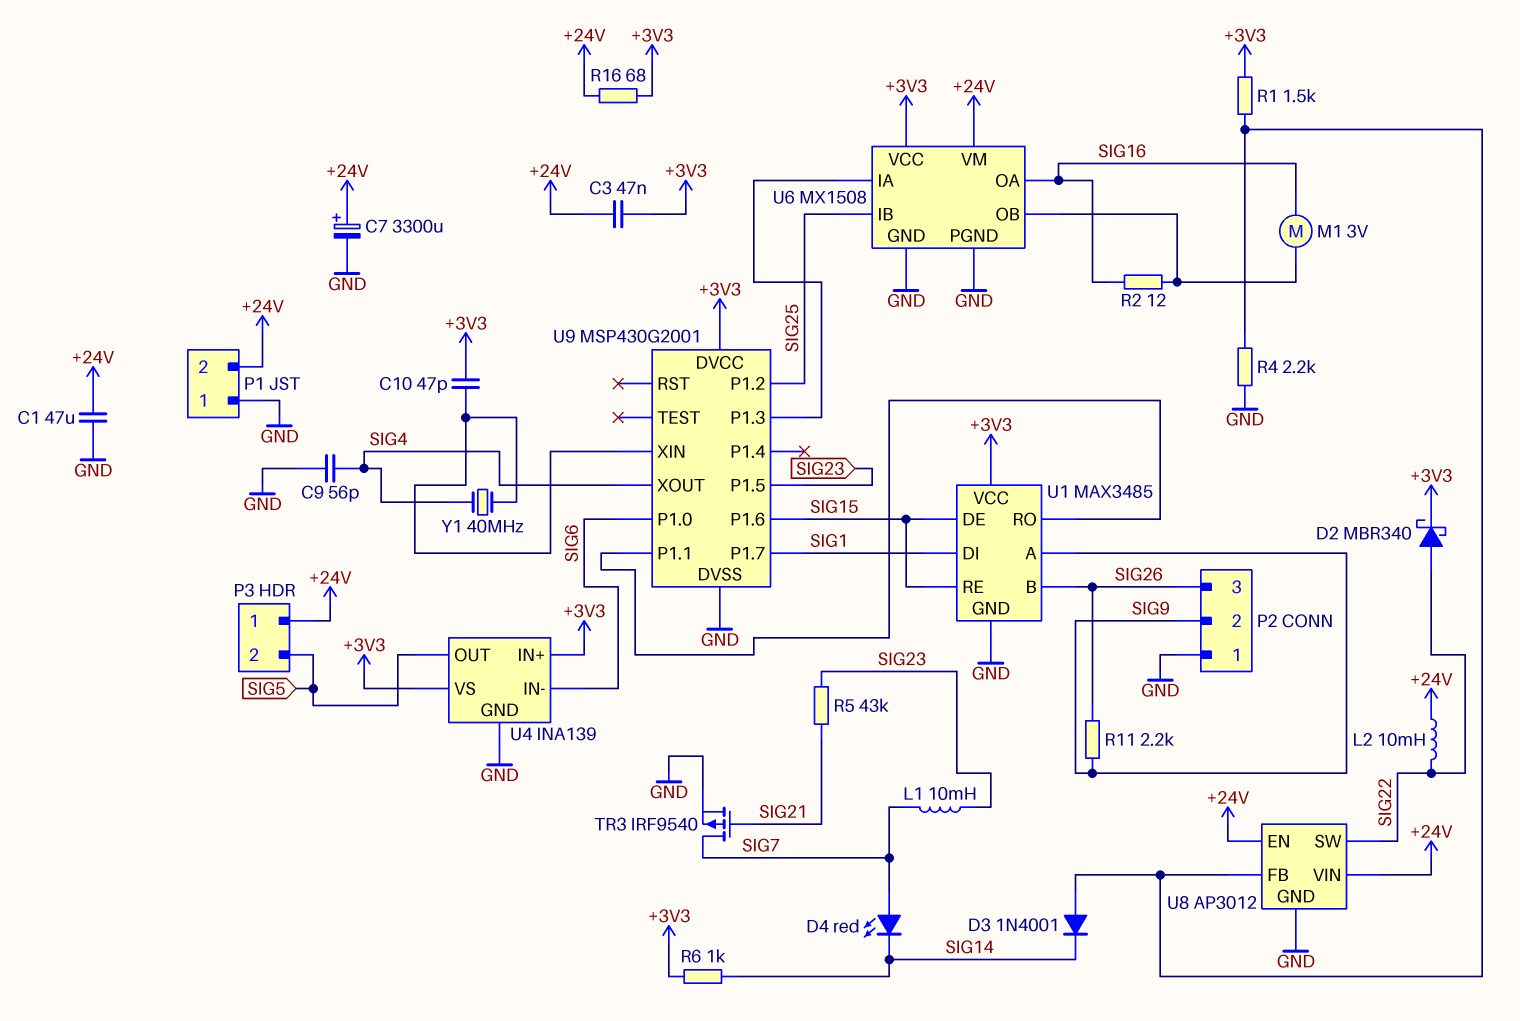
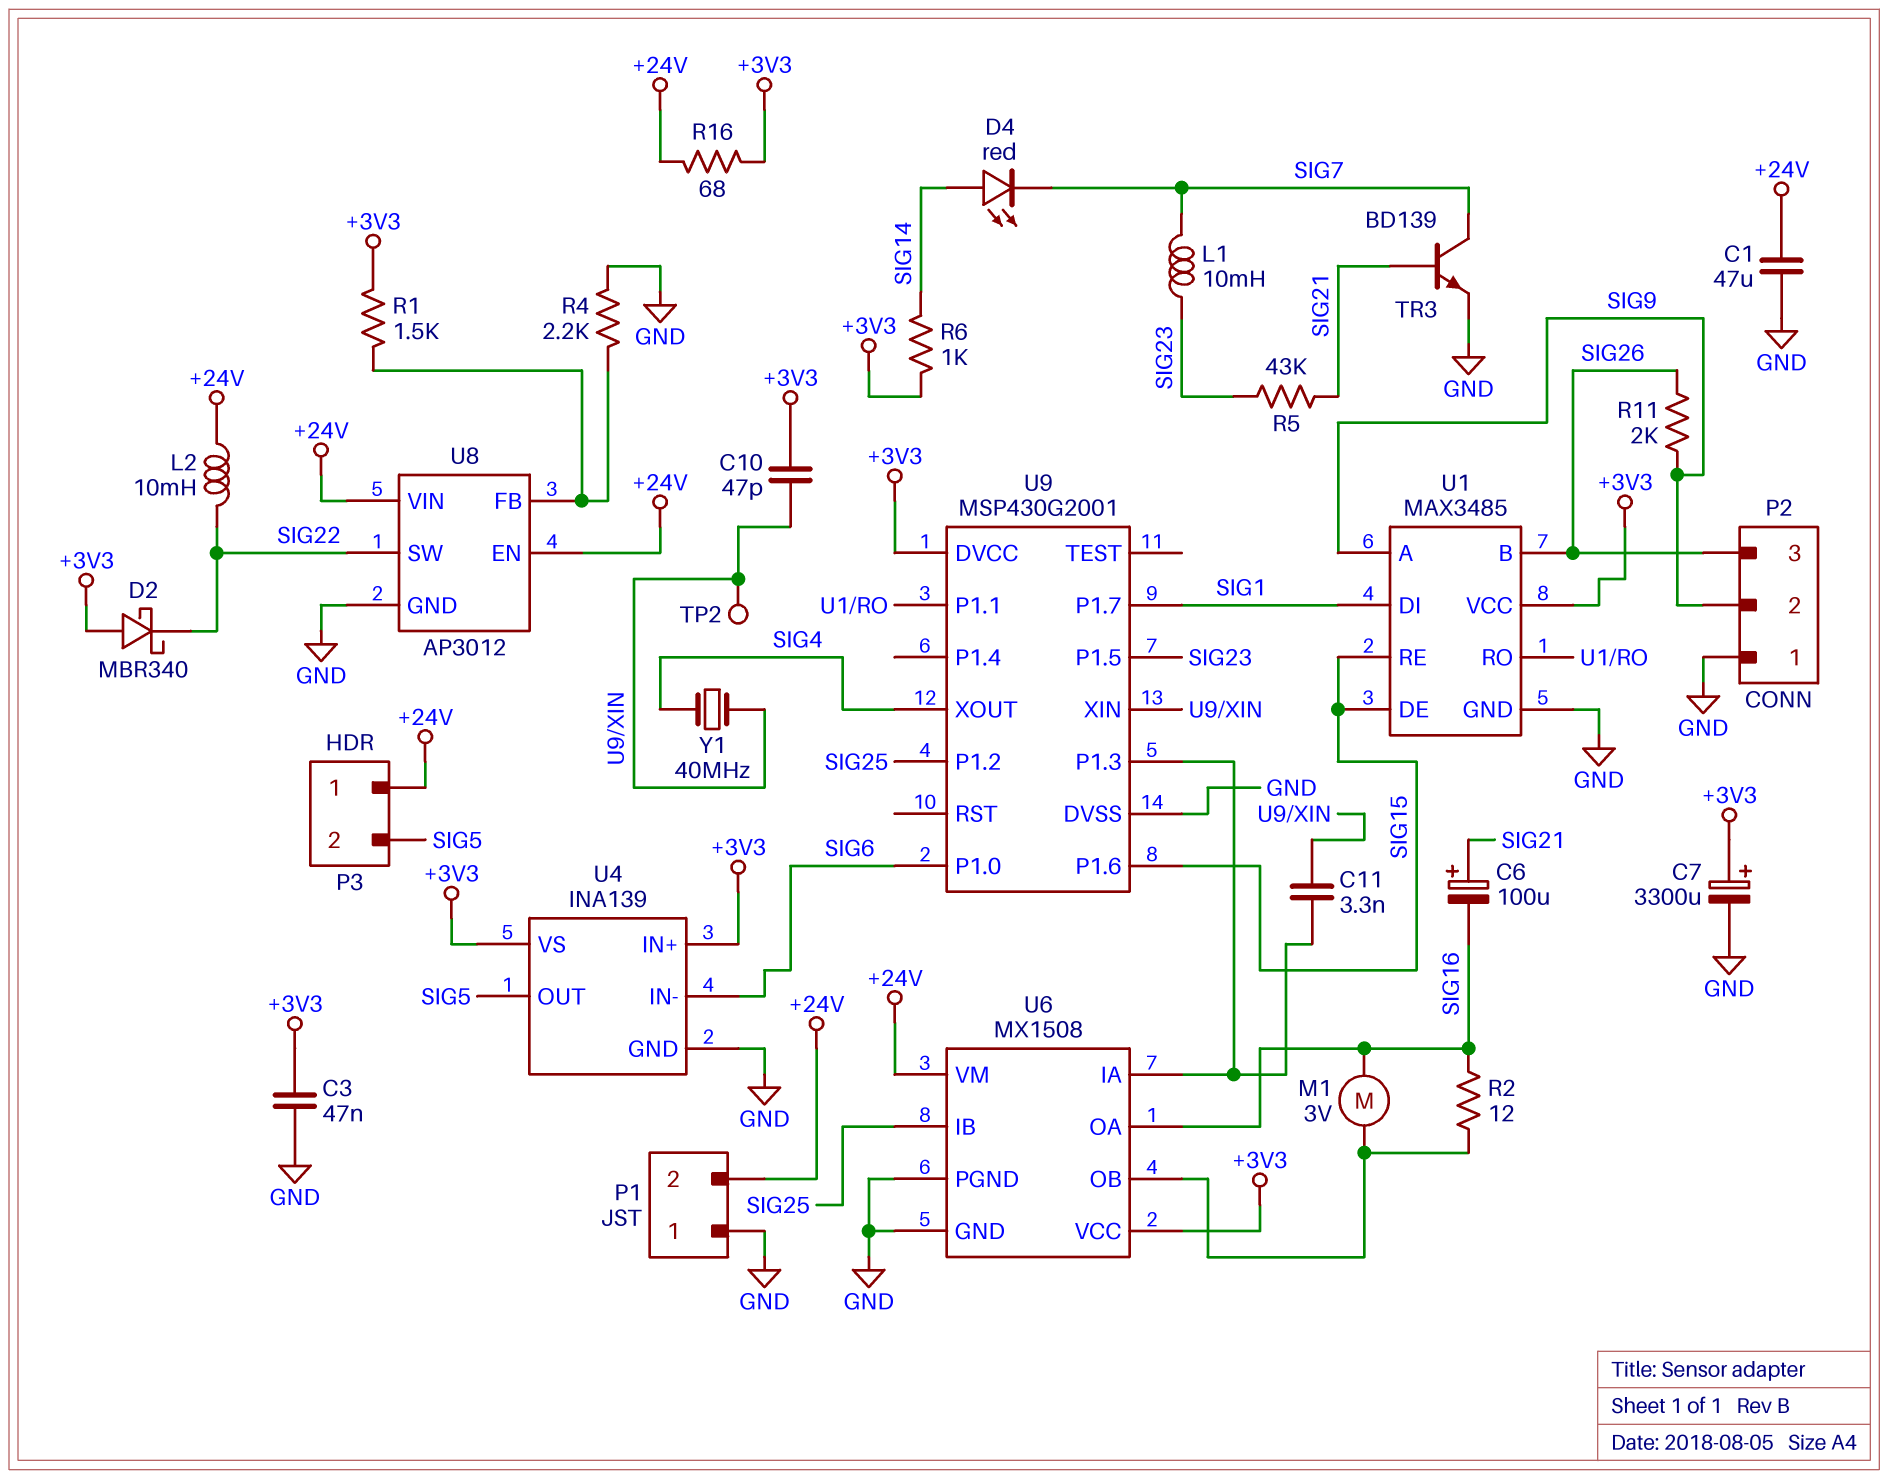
C3: 47nF (+3V3, +24V) -> 47nF (+3V3, GND)
C6: none -> 100uF (plus SIG21, minus SIG16)
C7: 3300uF (plus +24V, minus GND) -> 3300uF (plus +3V3, minus GND)
C9: 56pF (GND, SIG4) -> none
C11: none -> 3.3nF (U6/IA, U9/XIN)
D2: schottky MBR340 (A SIG22, K +3V3) -> schottky MBR340 (A +3V3, K SIG22)
D3: diode 1N4001 (A U8/FB, K SIG14) -> none
D4: LED red (A SIG7, K SIG14) -> LED red (A SIG14, K SIG7)
R11: 2.2k (SIG9, SIG26) -> 2k (SIG9, SIG26)
TP2: none -> test point (U9/XIN)
TR3: PMOS IRF9540 (G SIG21, D SIG7, S GND) -> NPN BD139 (B SIG21, C SIG7, E GND)

